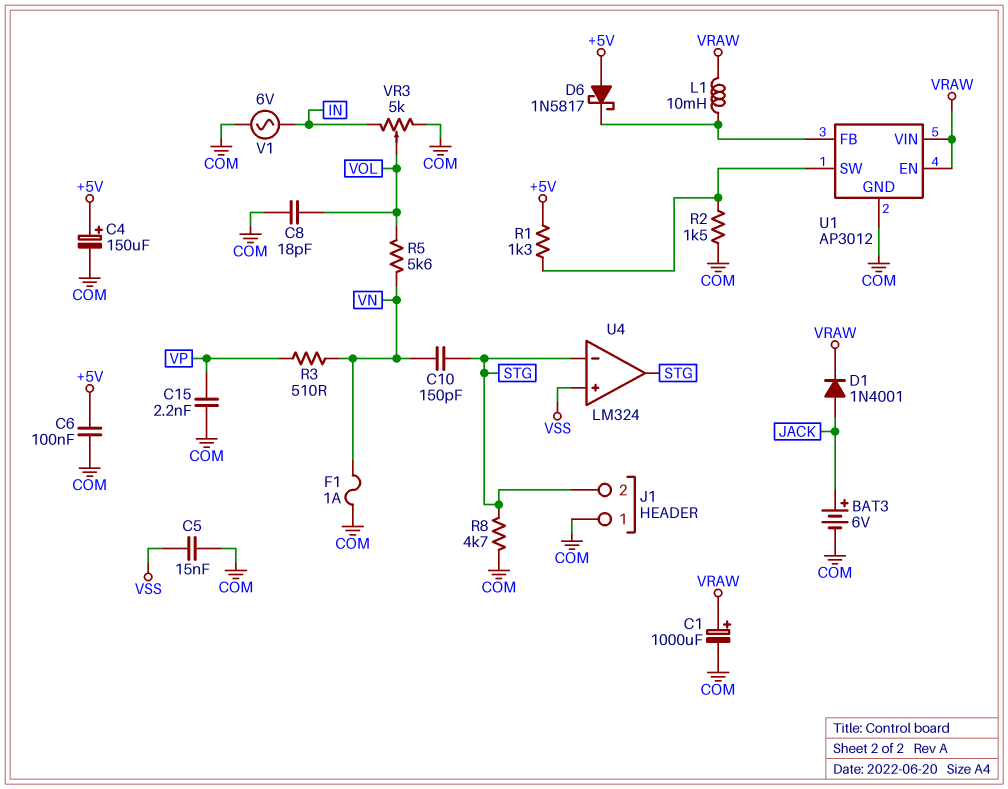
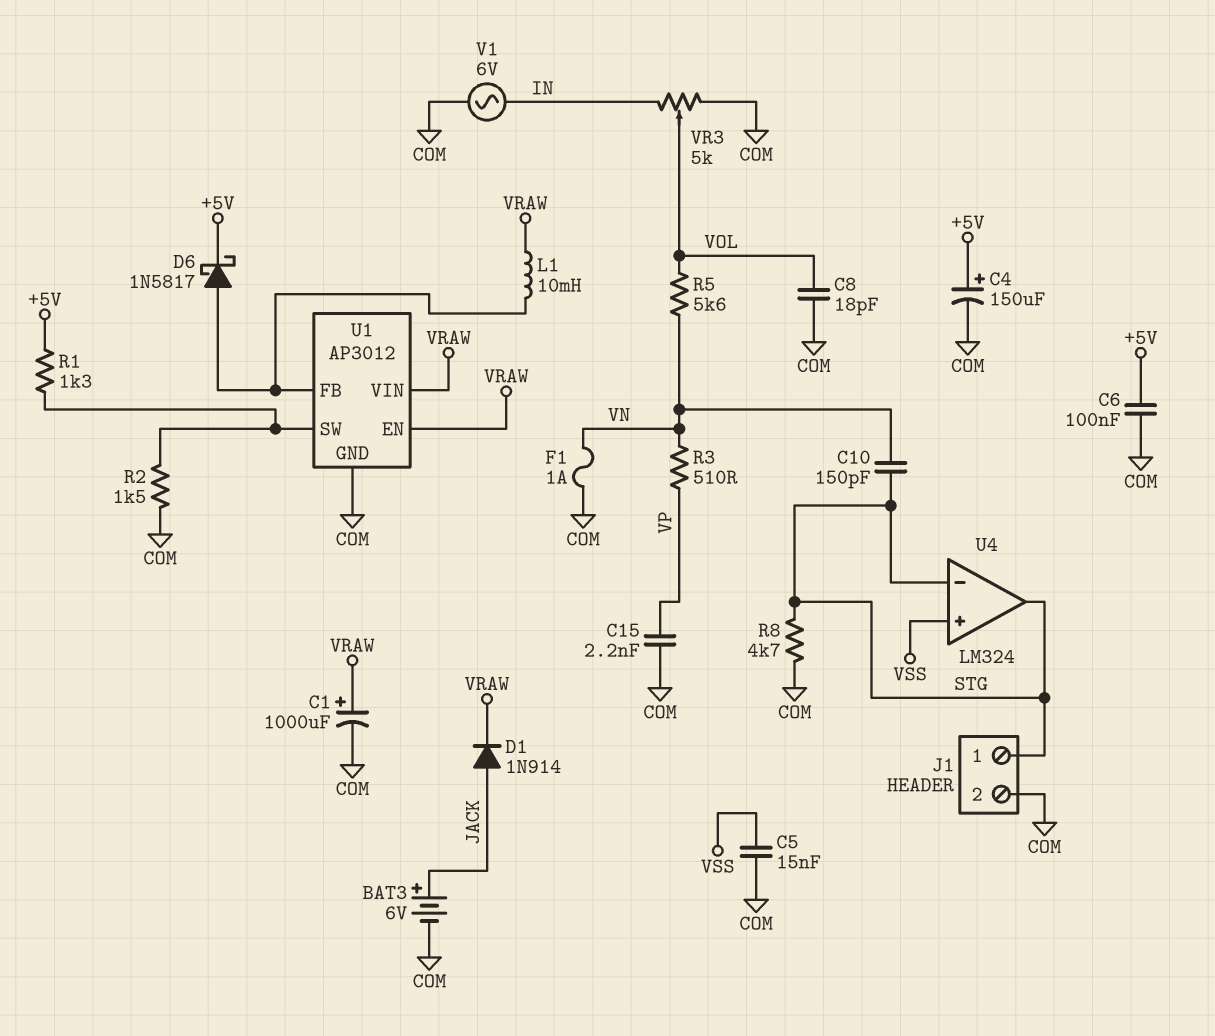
D1: diode 1N4001 (A JACK, K VRAW) -> diode 1N914 (A JACK, K VRAW)
D6: schottky 1N5817 (A +5V, K U1/FB) -> schottky 1N5817 (A U1/FB, K +5V)
J1 pin 1: COM -> STG
J1 pin 2: STG -> COM

